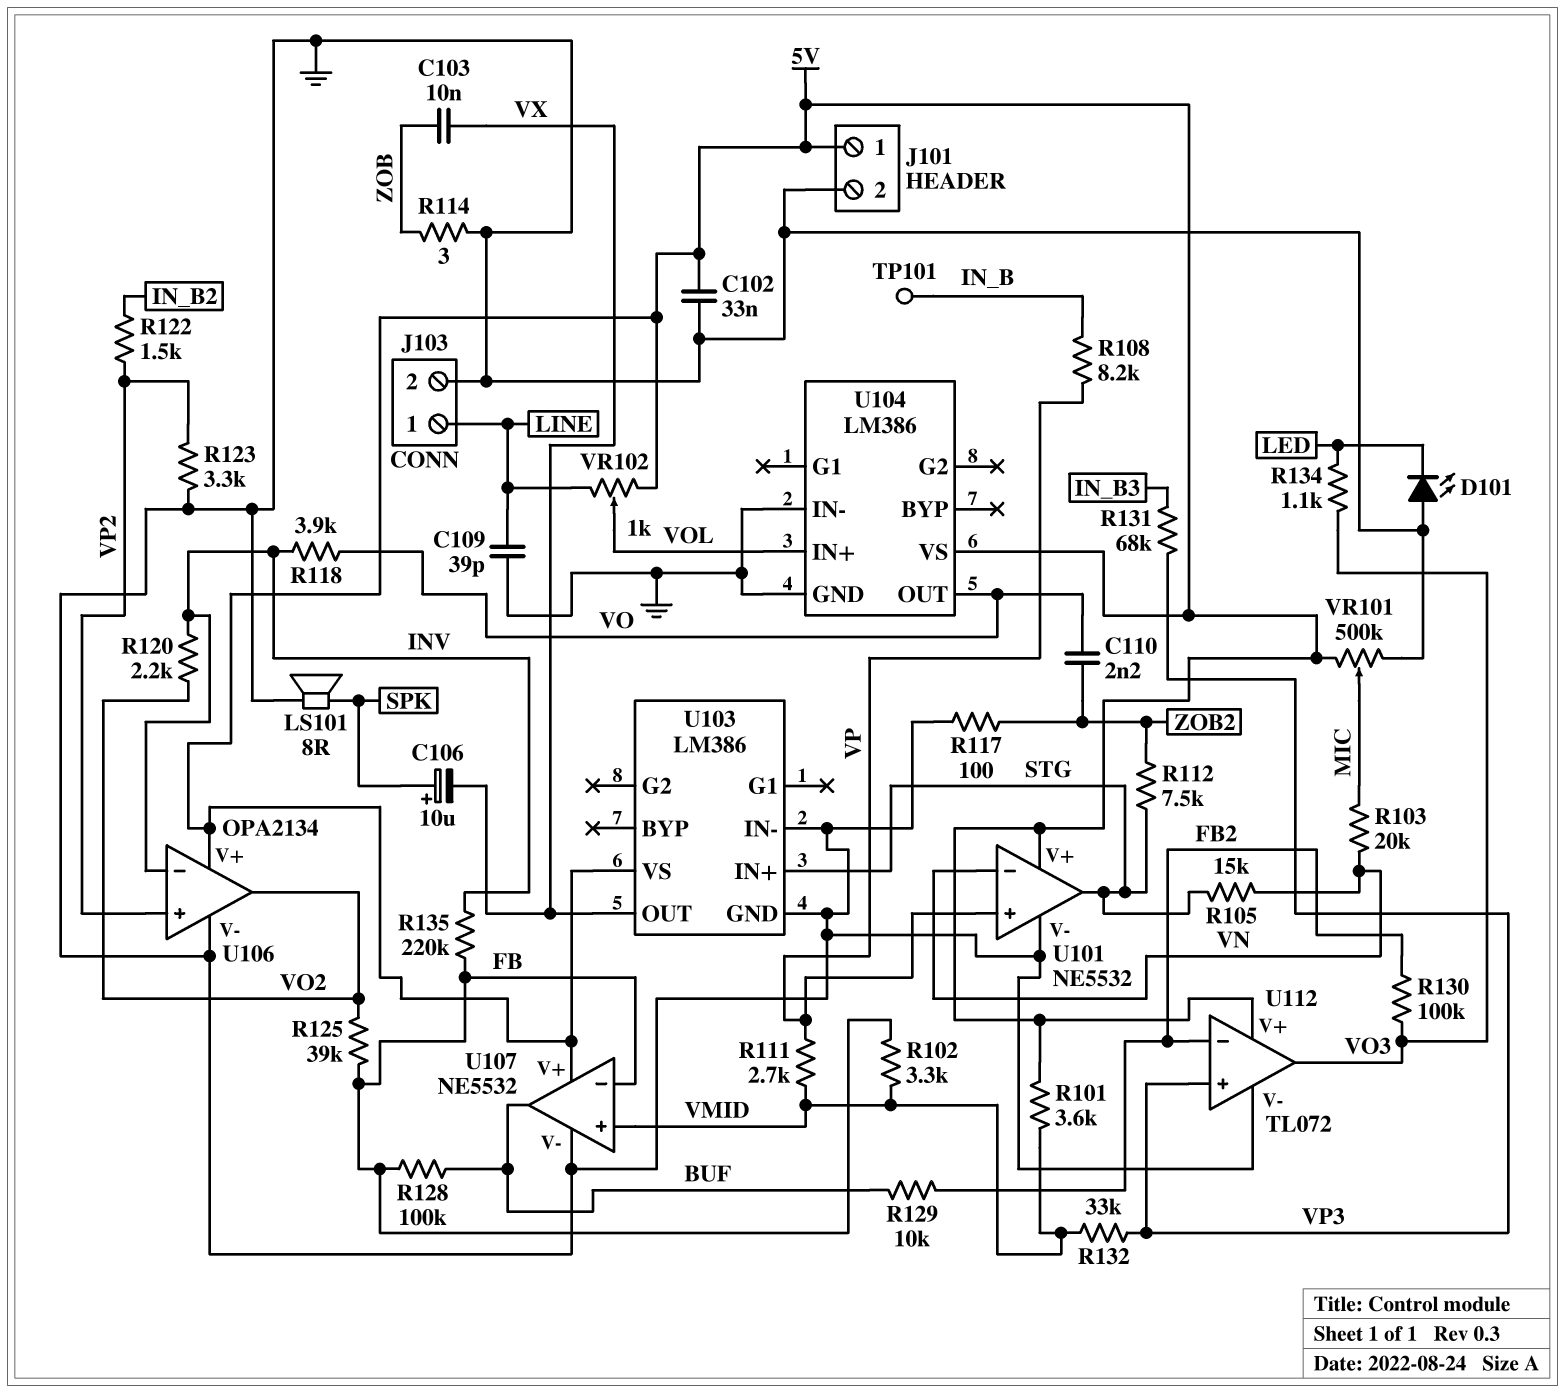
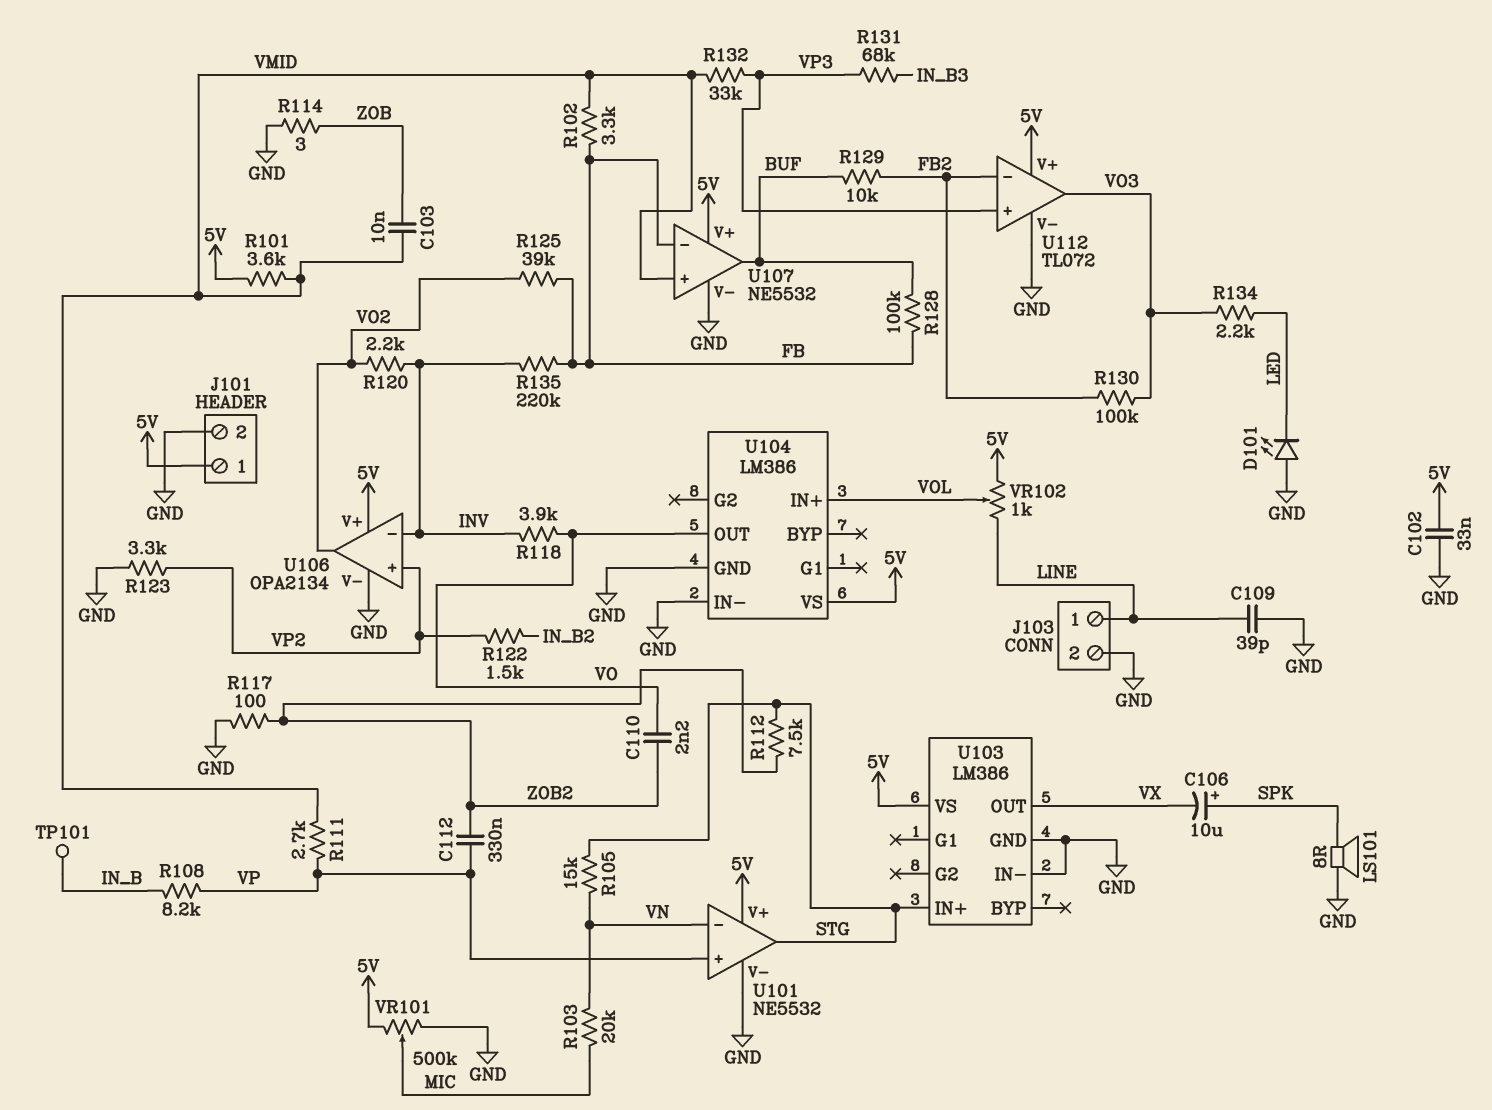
C103: 10nF (VX, ZOB) -> 10nF (VMID, ZOB)
C112: none -> 330nF (VP, ZOB2)
R134: 1.1k (LED, VO3) -> 2.2k (LED, VO3)

